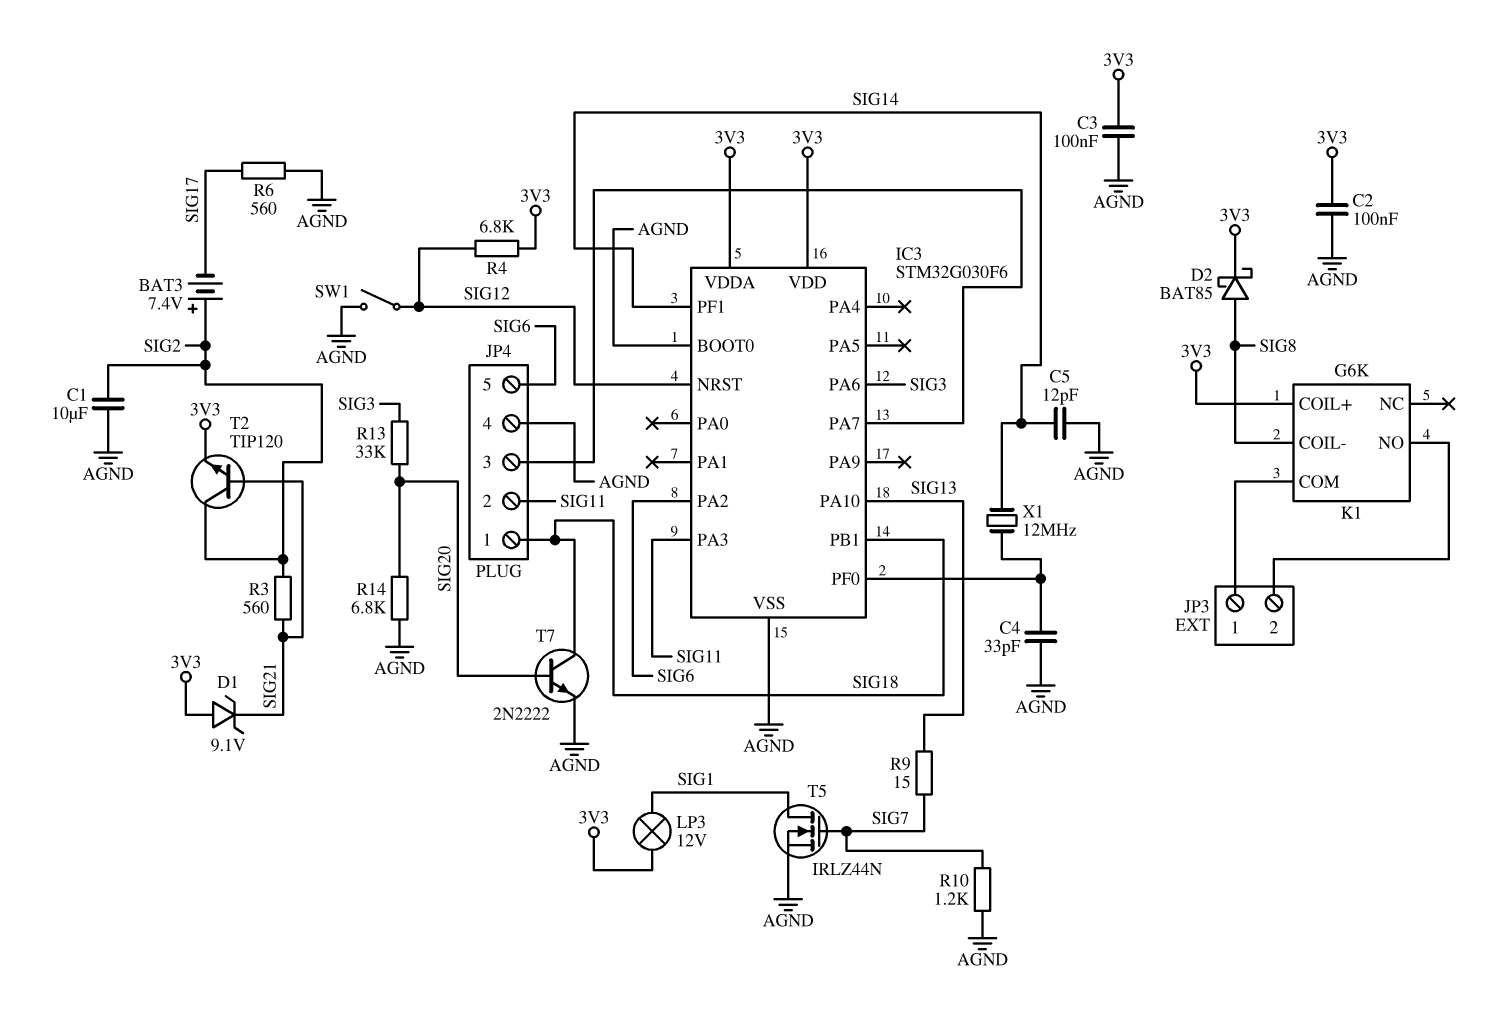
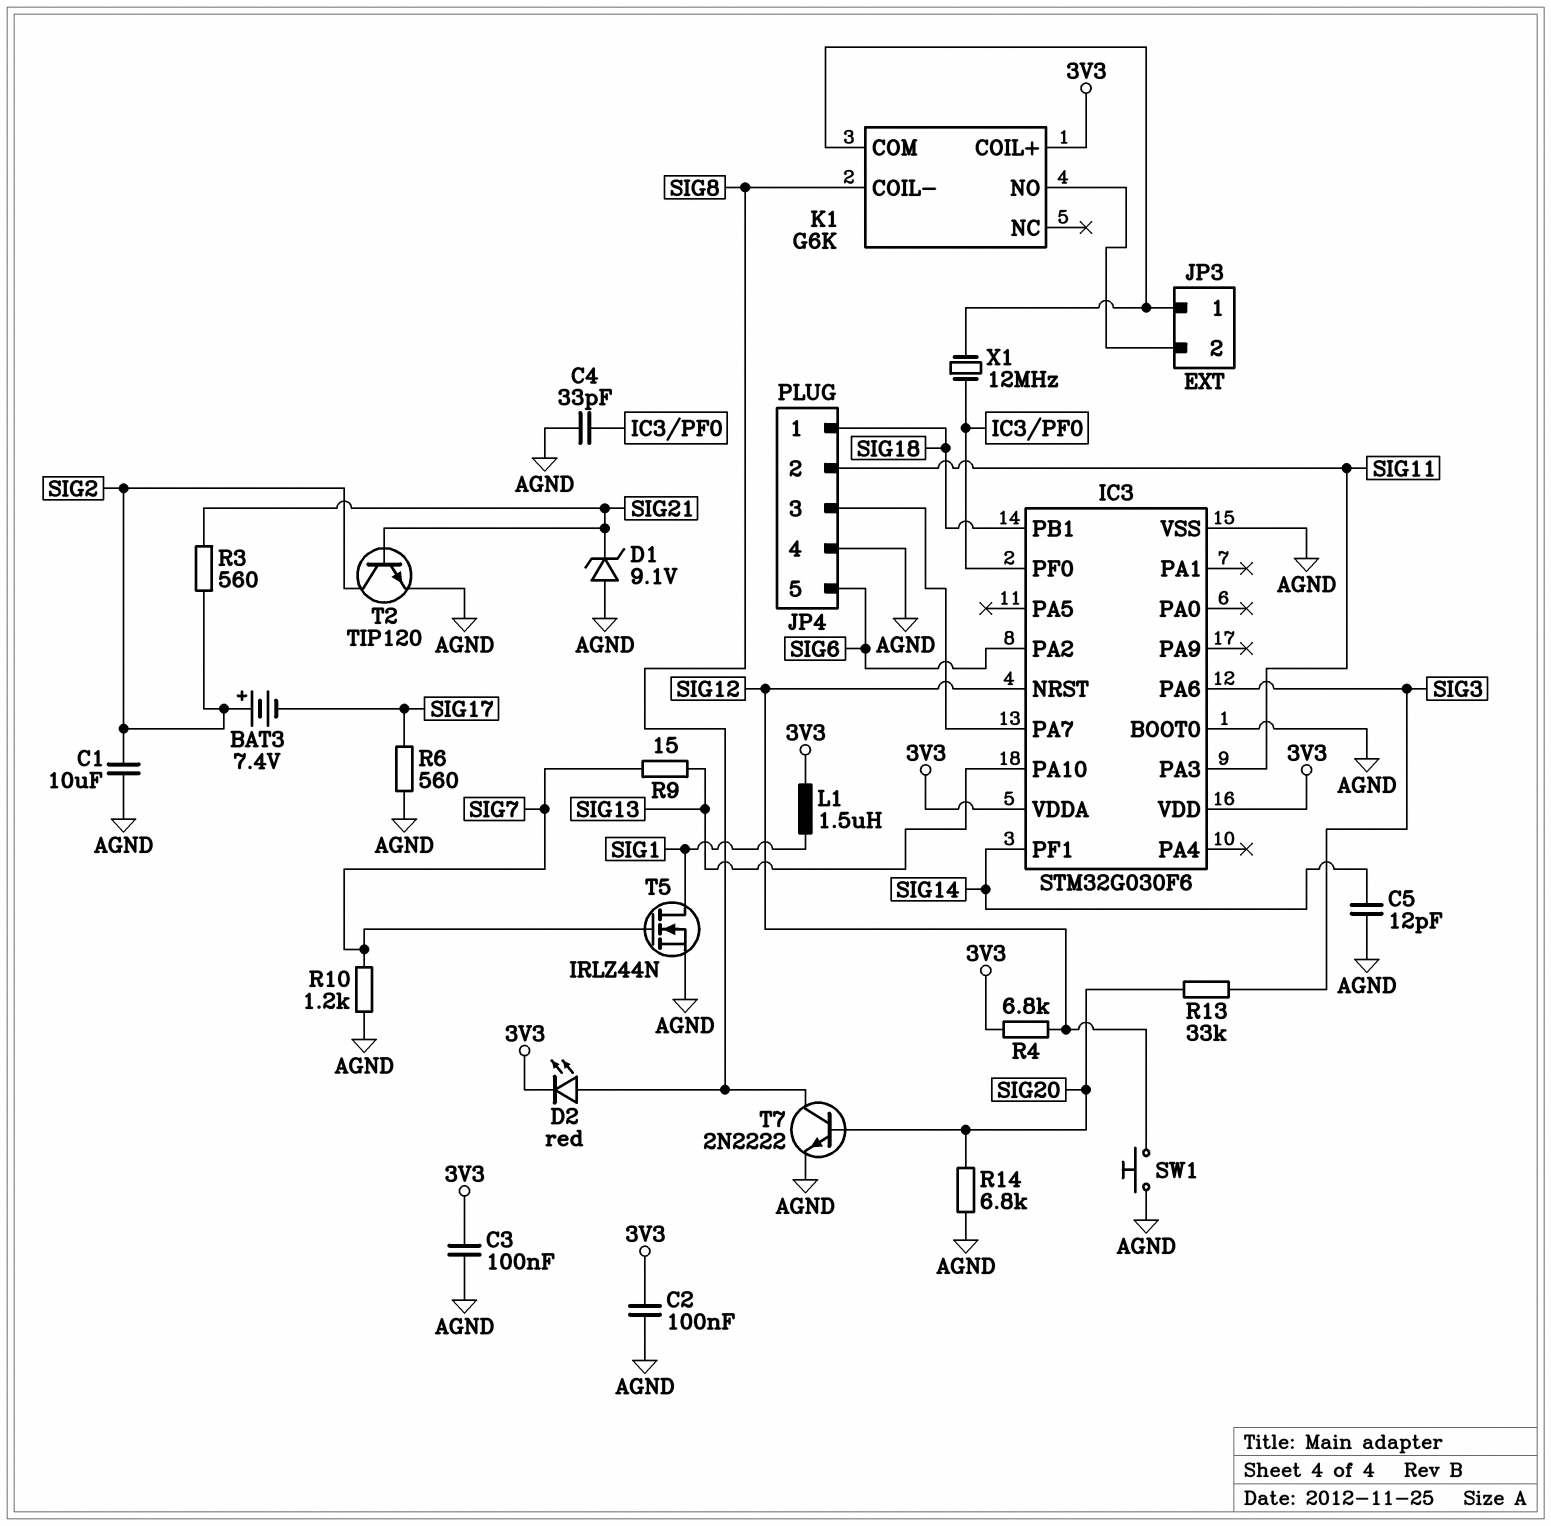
D1: zener 9.1V (A 3V3, K SIG21) -> zener 9.1V (A AGND, K SIG21)
D2: schottky BAT85 (A SIG8, K 3V3) -> LED red (A SIG8, K 3V3)
L1: none -> 1.5uH (3V3, SIG1)
LP3: lamp 12V (3V3, SIG1) -> none
SW1: switch (AGND, SIG12) -> button (AGND, SIG12)
T2: NPN TIP120 (B SIG21, C SIG2, E 3V3) -> NPN TIP120 (B SIG21, C SIG2, E AGND)
T7: NPN 2N2222 (B SIG20, C SIG18, E AGND) -> NPN 2N2222 (B SIG20, C SIG8, E AGND)
X1: 12MHz (IC3/PF0, SIG14) -> 12MHz (IC3/PF0, JP3/1)

